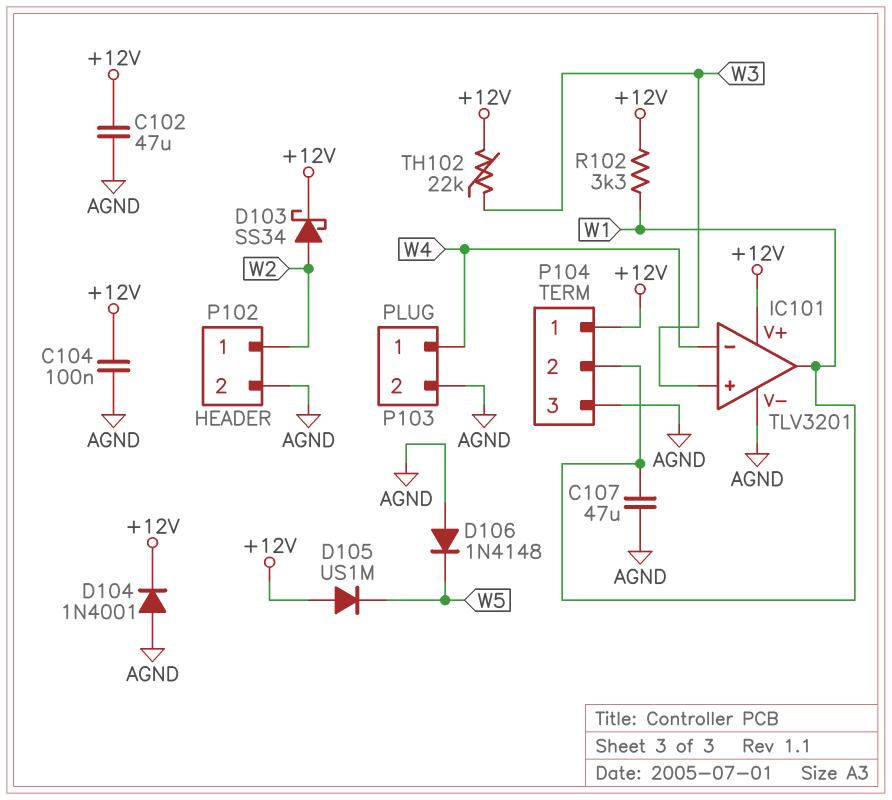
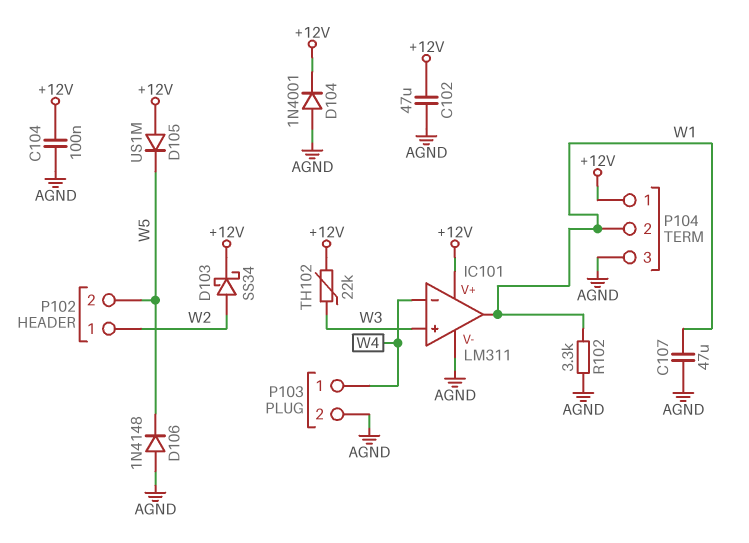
IC101: TLV3201 -> LM311
P102 pin 2: AGND -> W5
R102: 3.3k (+12V, W1) -> 3.3k (AGND, W1)

